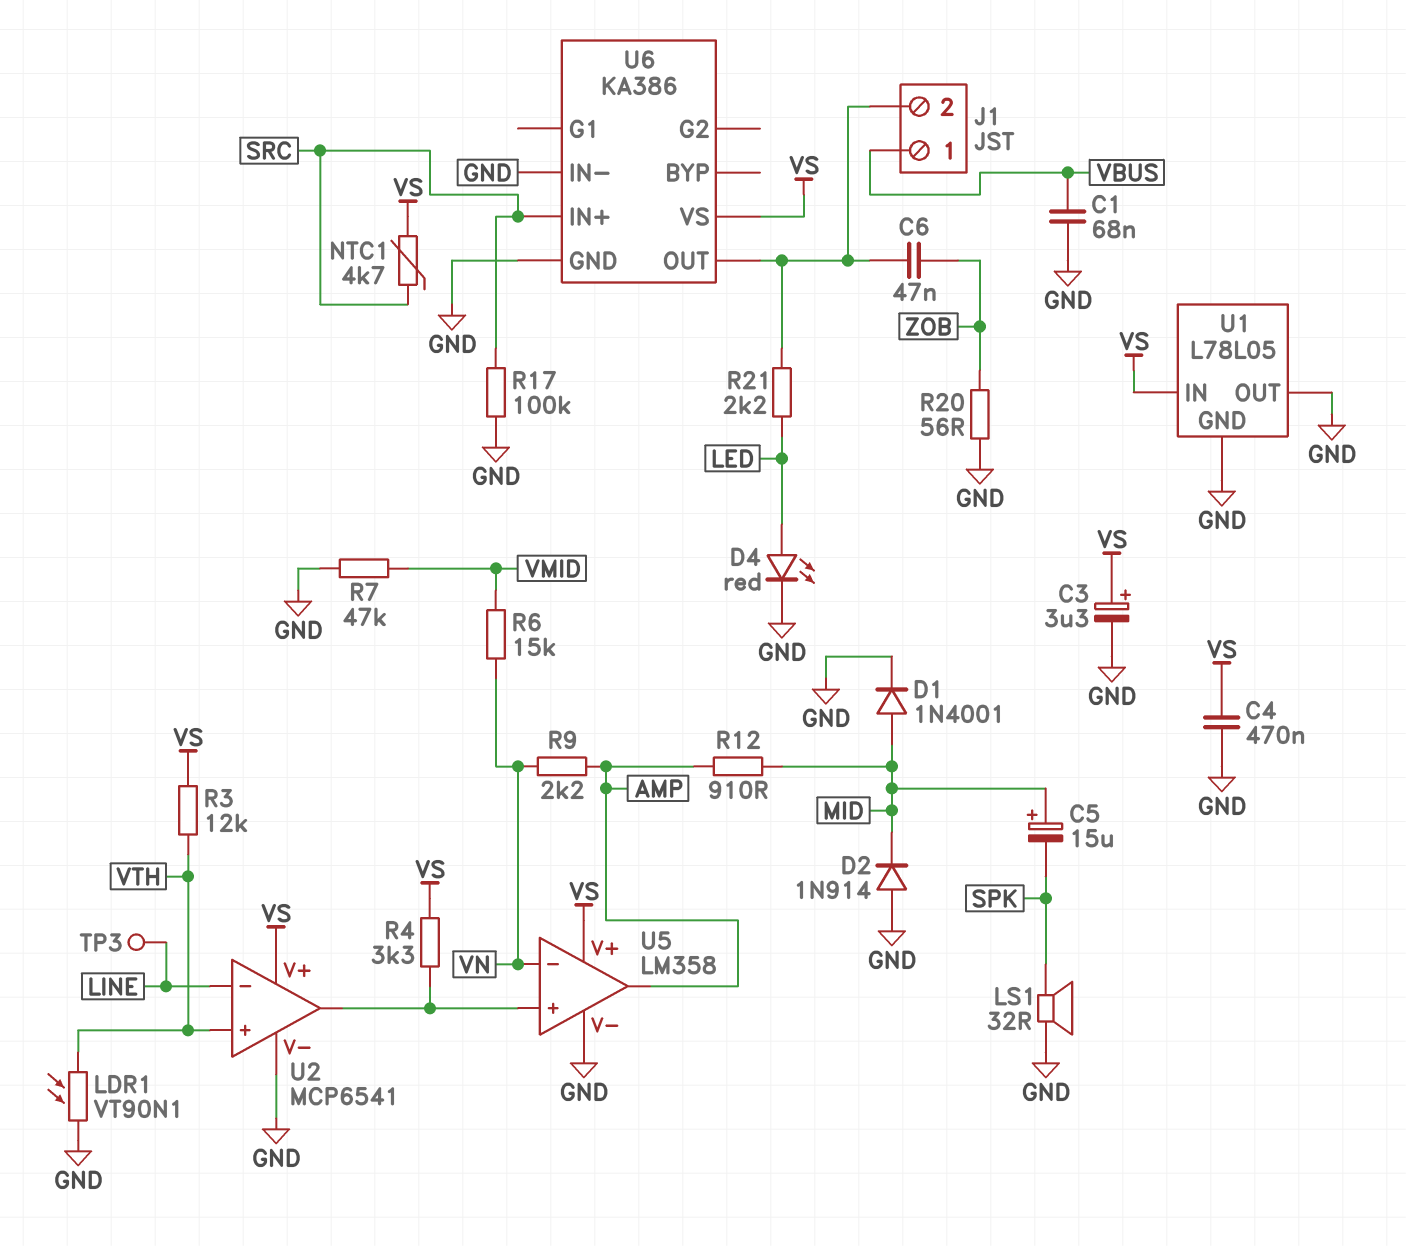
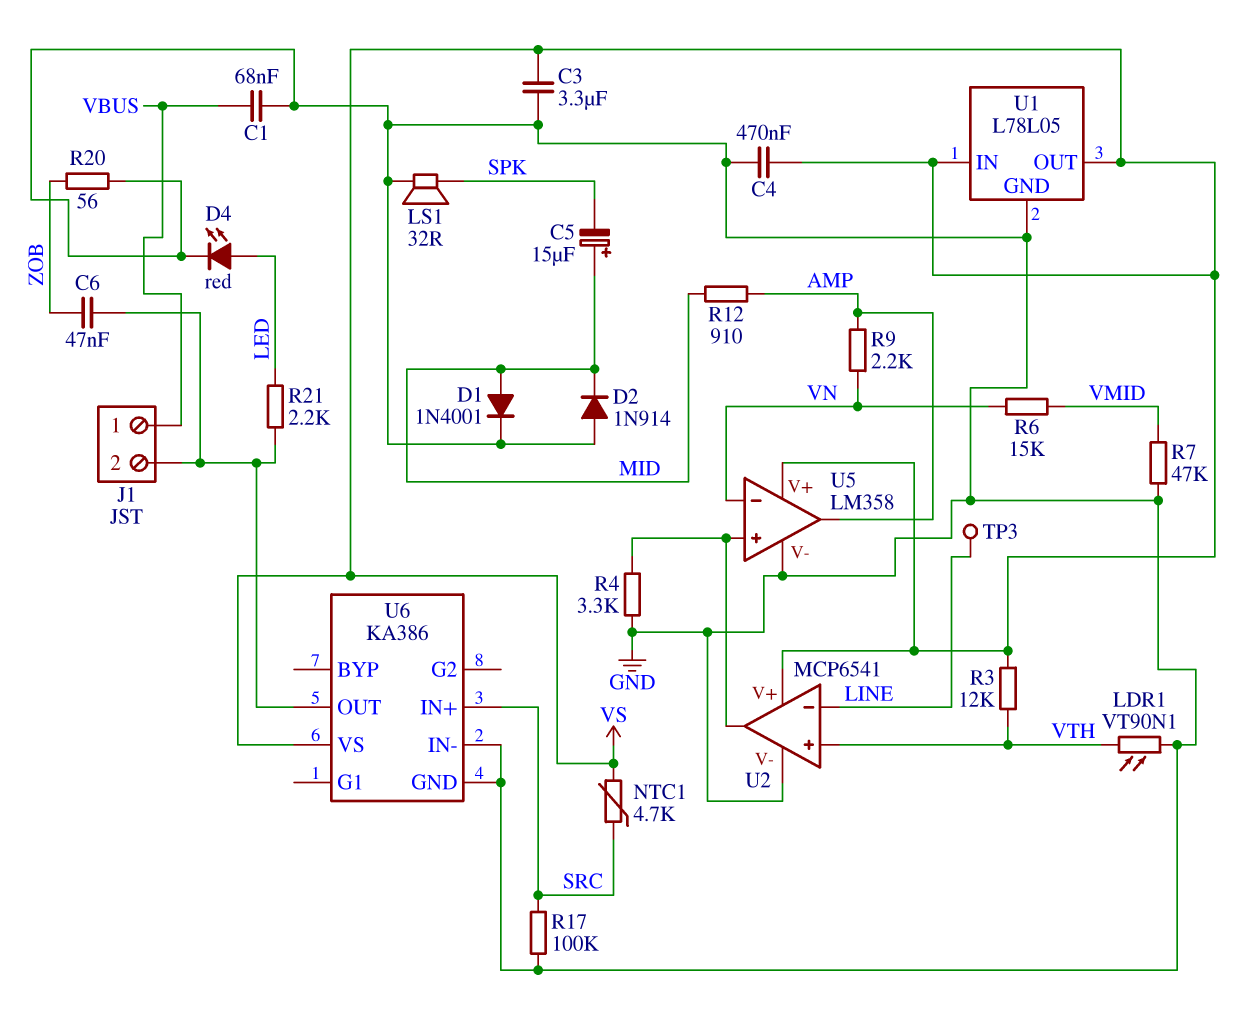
C3: 3.3uF (plus VS, minus GND) -> 3.3uF (GND, VS)
R4: 3.3k (U2/out, VS) -> 3.3k (GND, U2/out)
U1 pin OUT: GND -> VS

